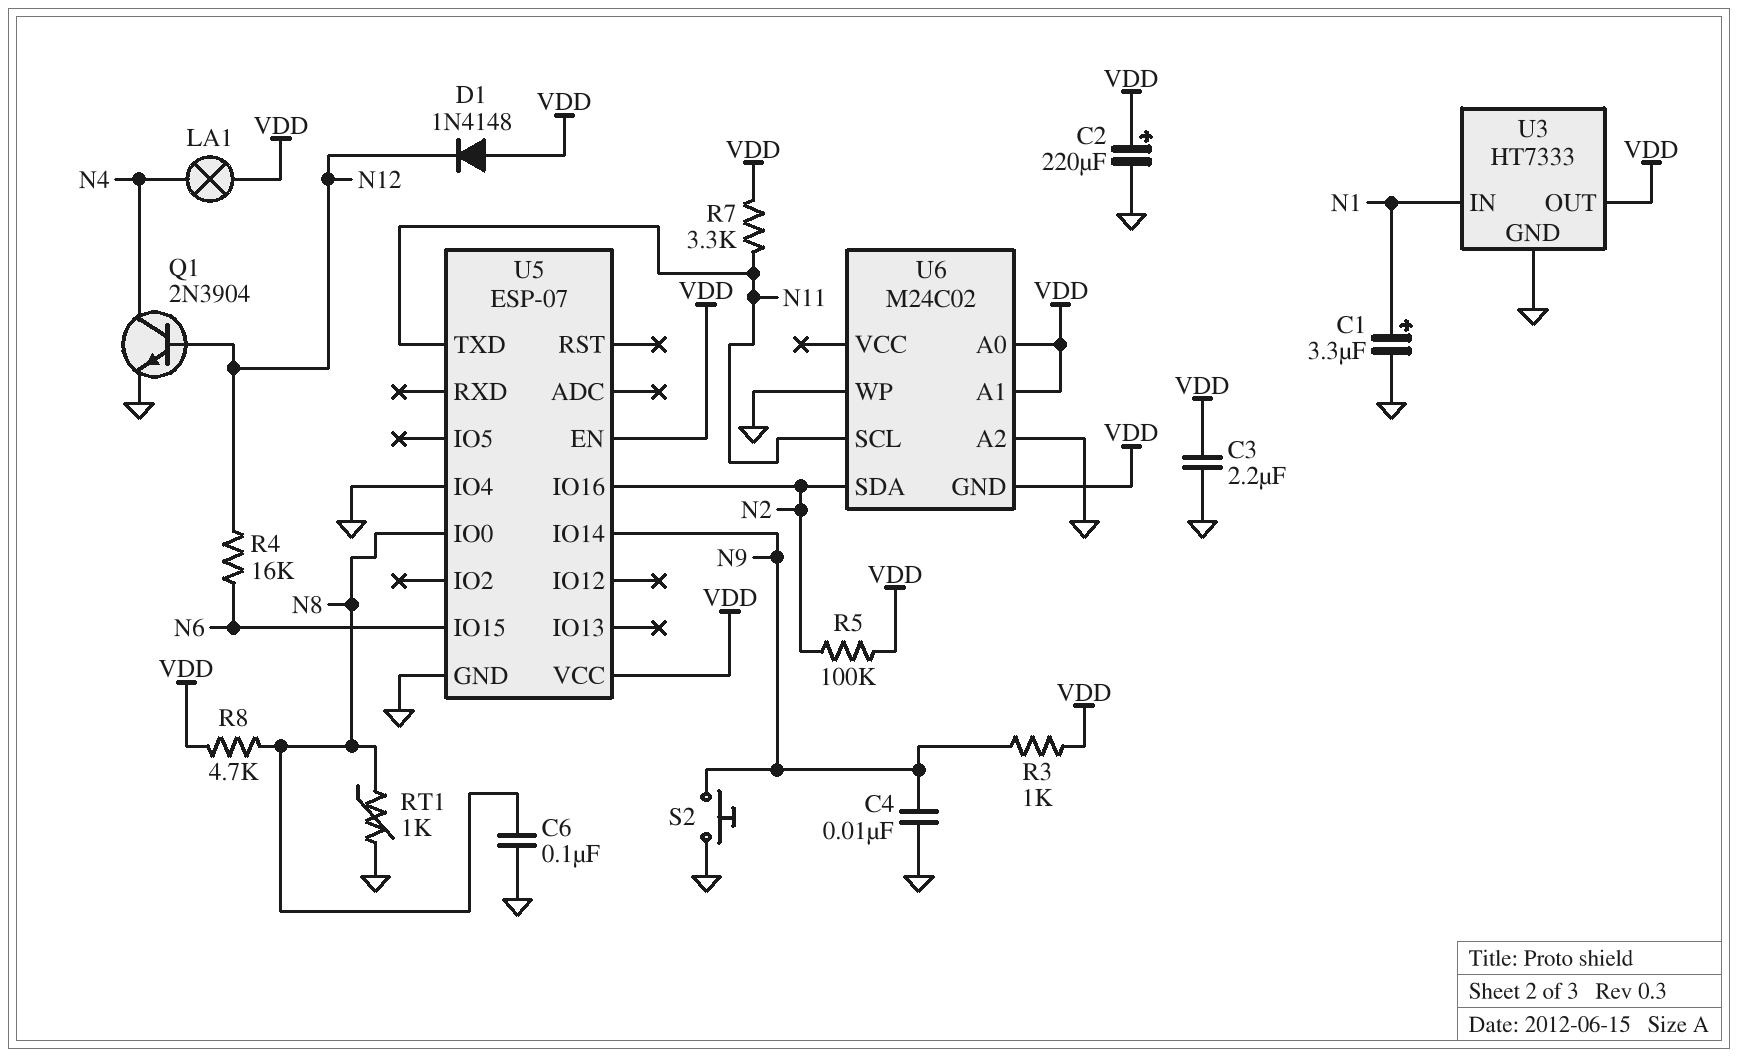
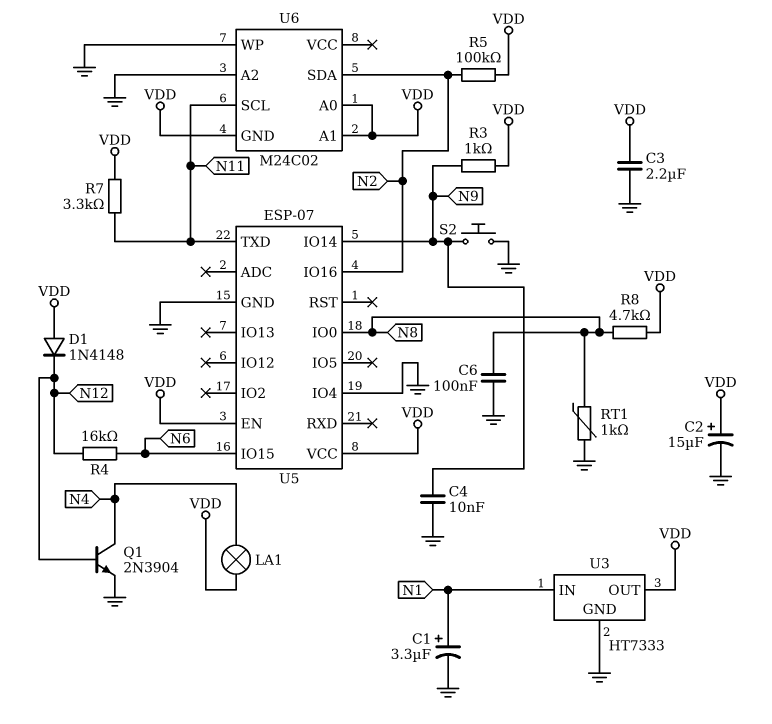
C2: 220uF (plus VDD, minus GND) -> 15uF (plus VDD, minus GND)

